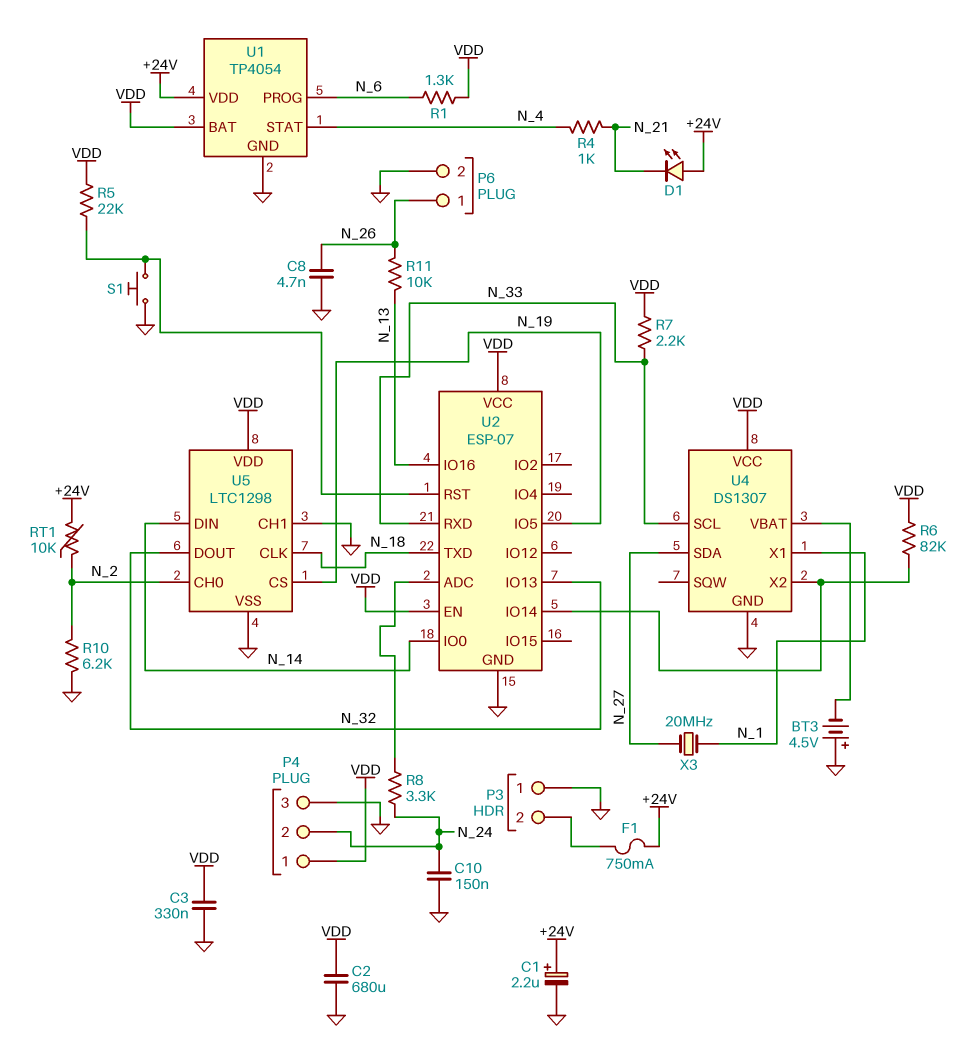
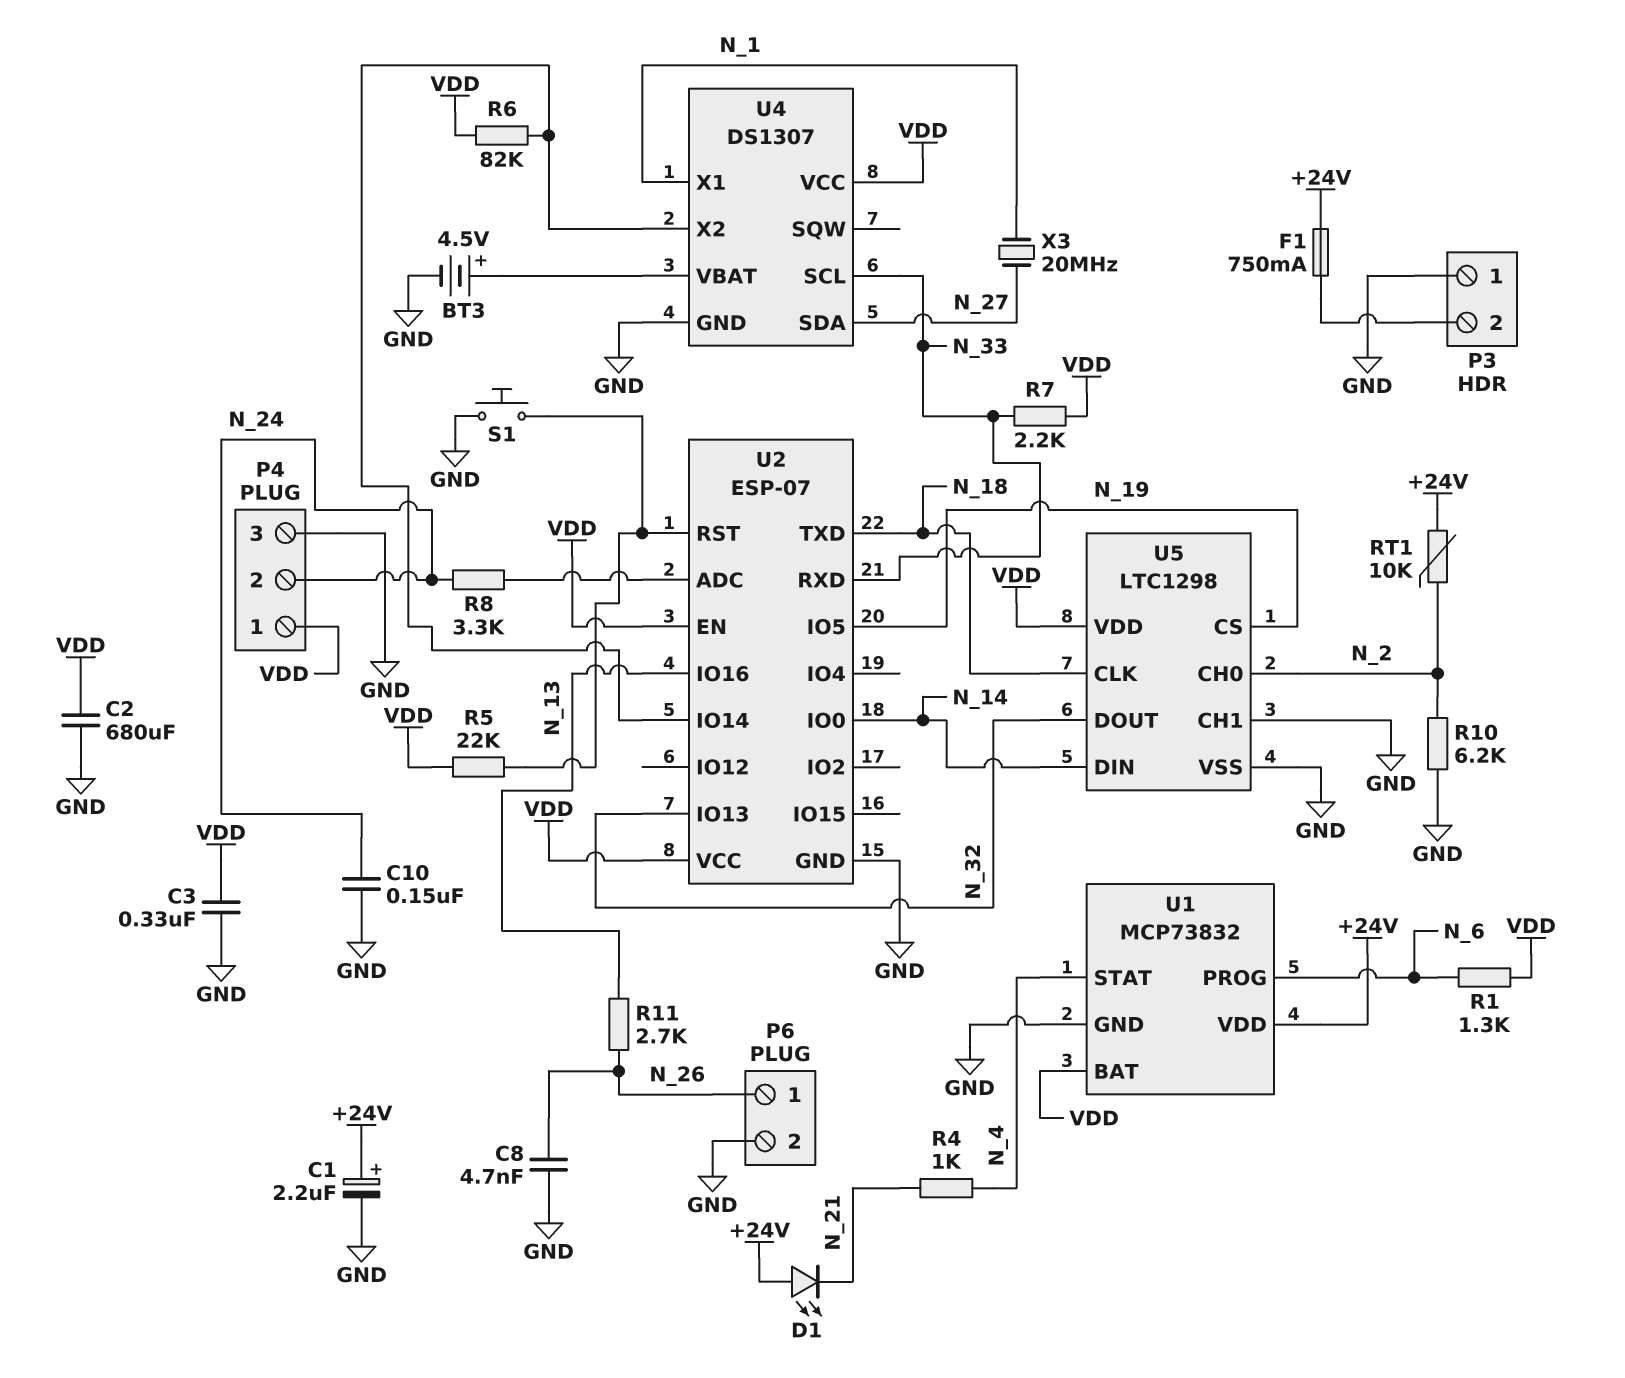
BT3: 4.5V (plus GND, minus U4/VBAT) -> 4.5V (plus U4/VBAT, minus GND)
R11: 10k (N_13, N_26) -> 2.7k (N_13, N_26)
U1: TP4054 -> MCP73832

